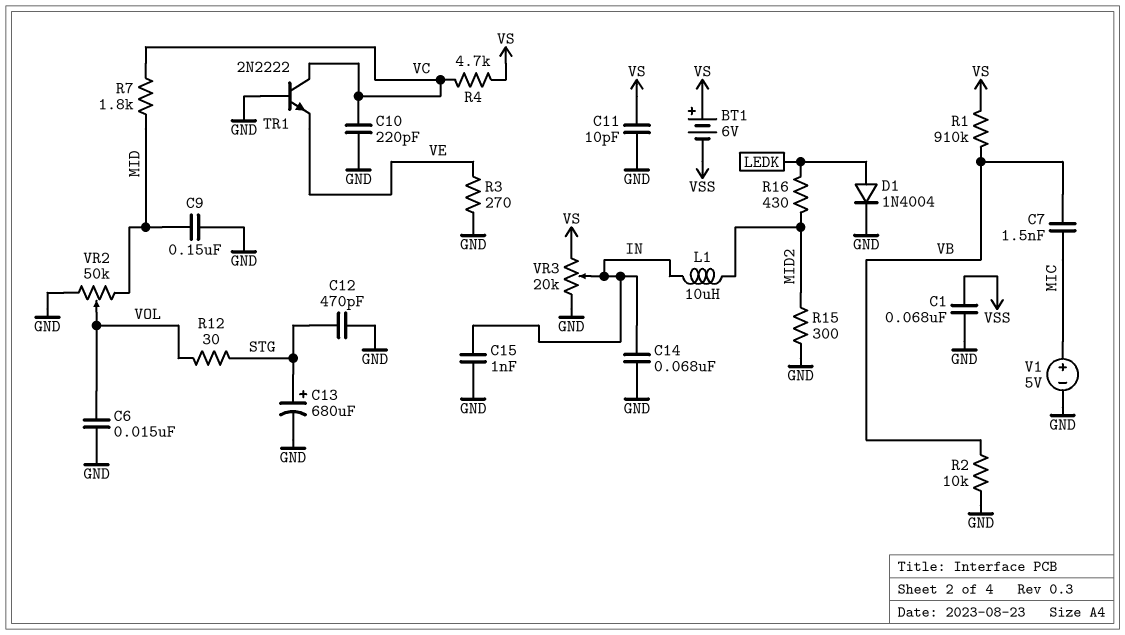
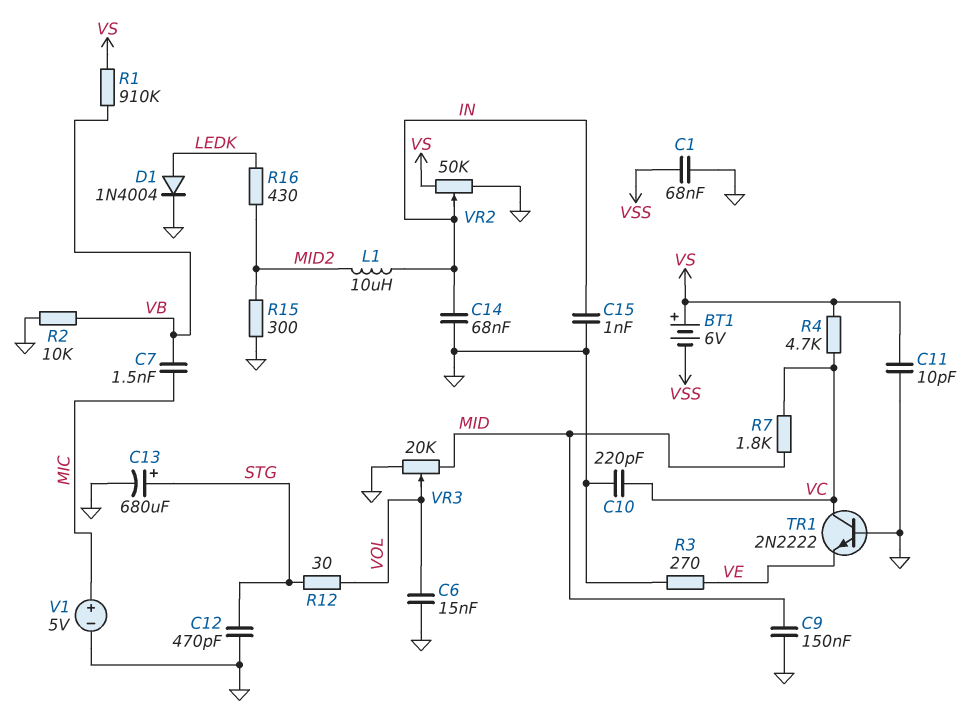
VR2: 50k (GND, MID, wiper VOL) -> 50k (GND, VS, wiper IN)
VR3: 20k (GND, VS, wiper IN) -> 20k (GND, MID, wiper VOL)

